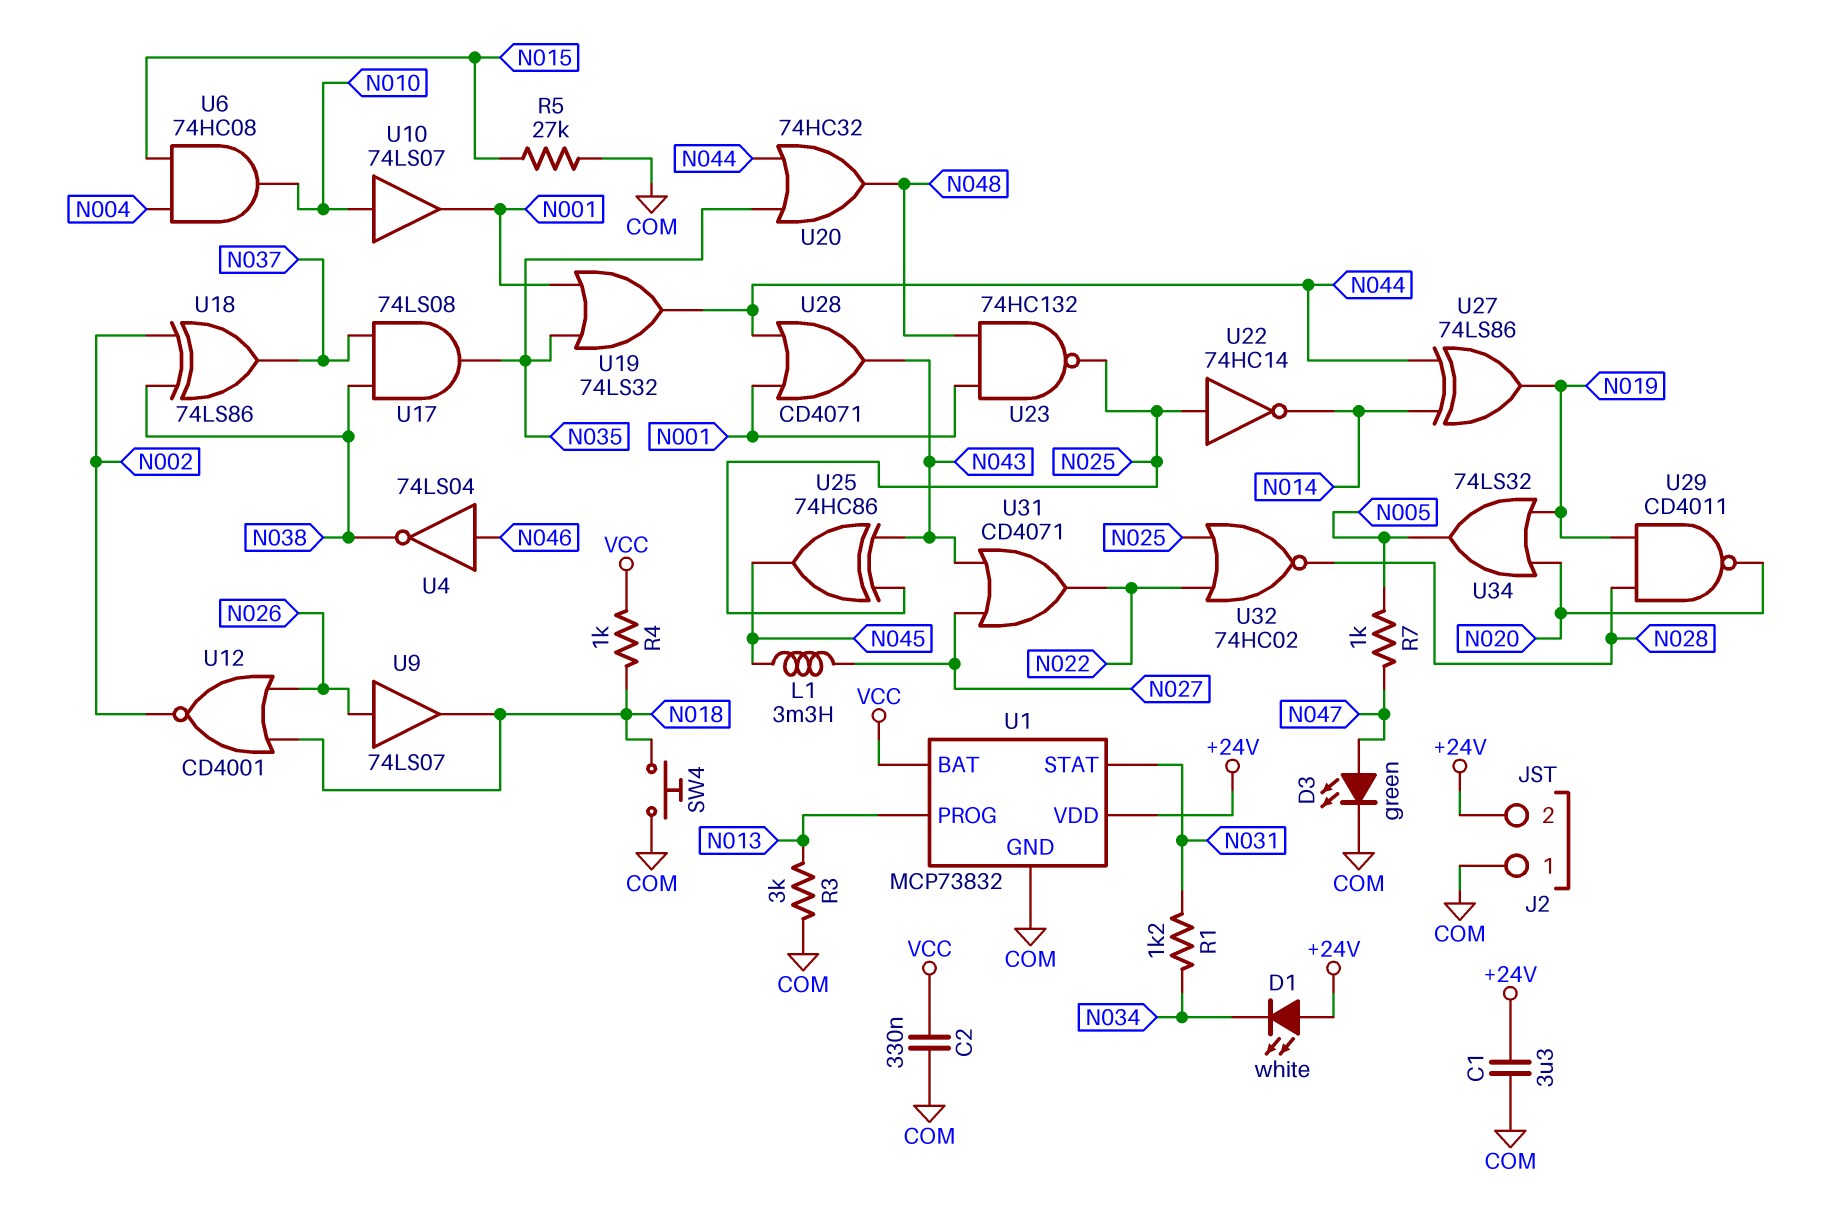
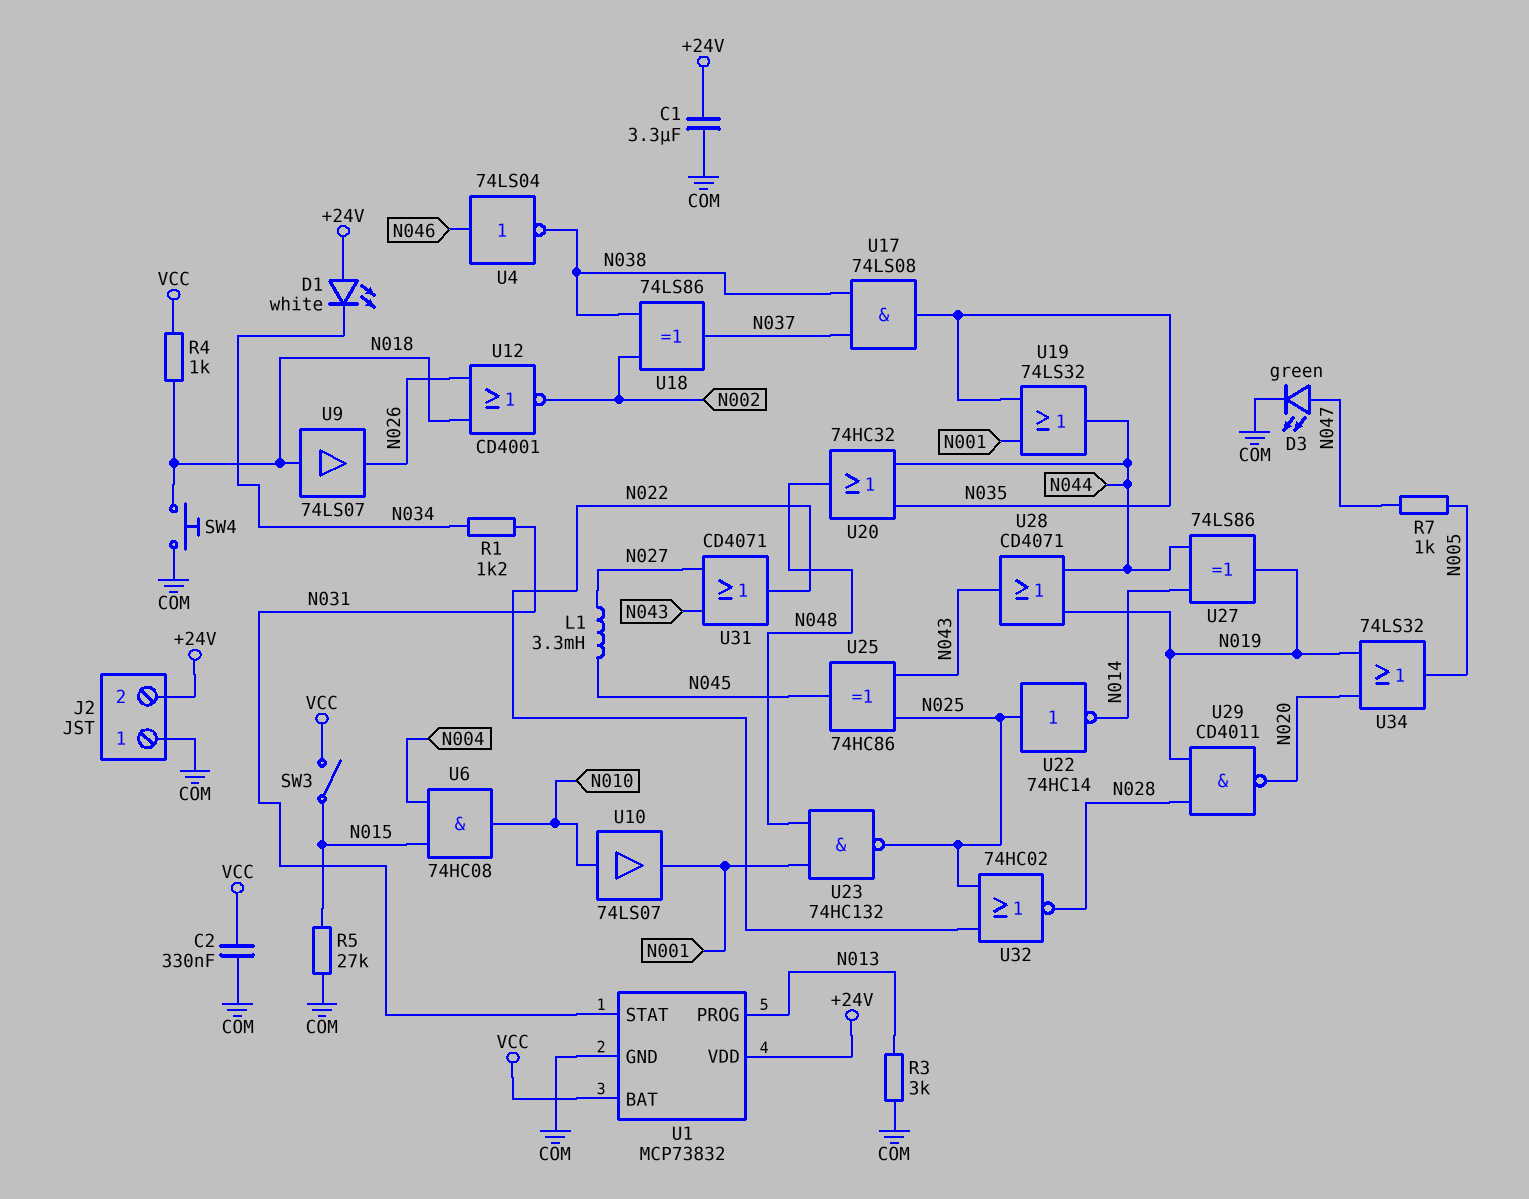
SW3: none -> switch (N015, VCC)
U9: buffer 74LS07 (in N026, out N018) -> buffer 74LS07 (in N018, out N026)
U28: OR CD4071 (in N001, in N044, out N043) -> OR CD4071 (in N019, in N044, out N043)

